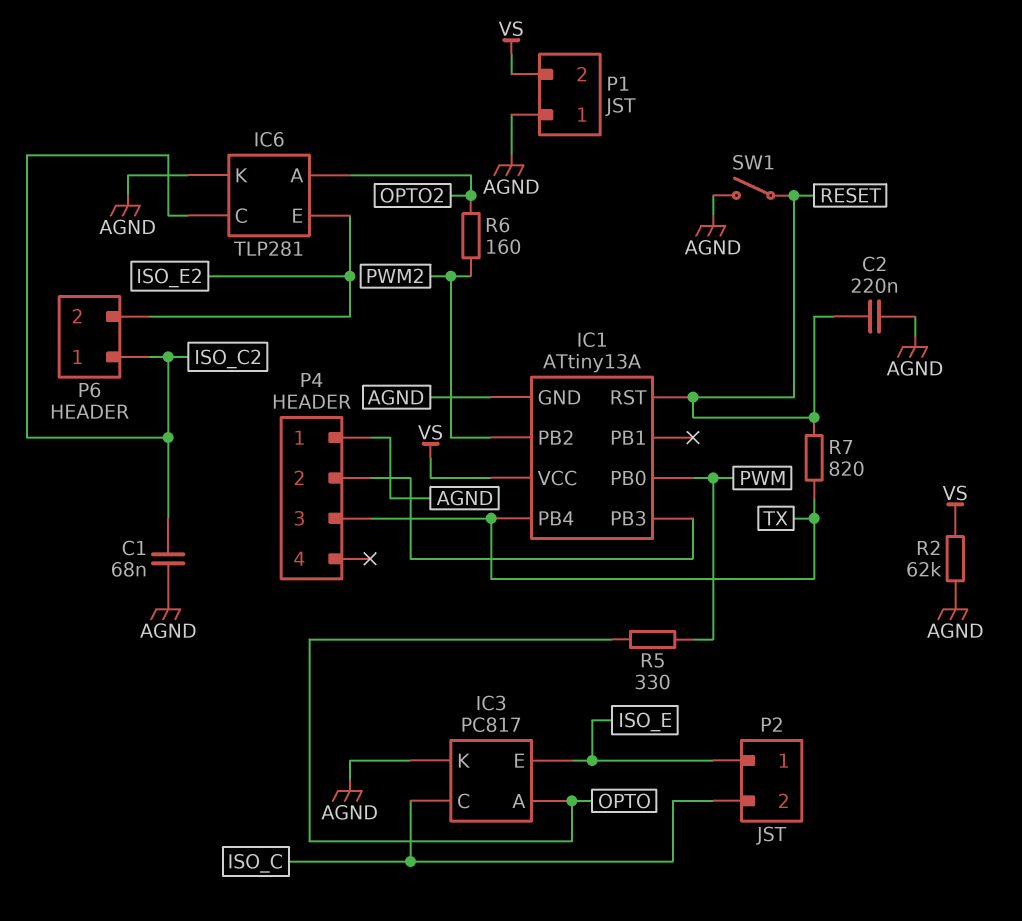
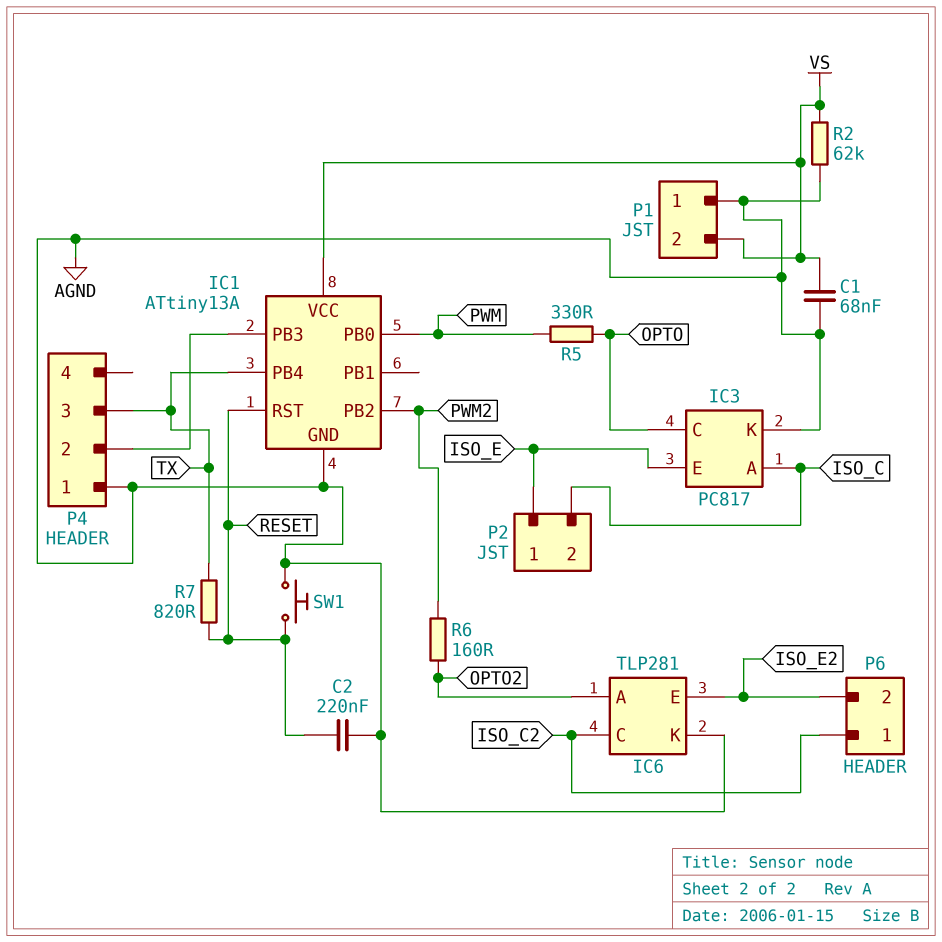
C1: 68nF (AGND, ISO_C2) -> 68nF (AGND, VS)
IC3 pin A: OPTO -> ISO_C
IC3 pin C: ISO_C -> OPTO
SW1: switch (AGND, RESET) -> button (AGND, RESET)

